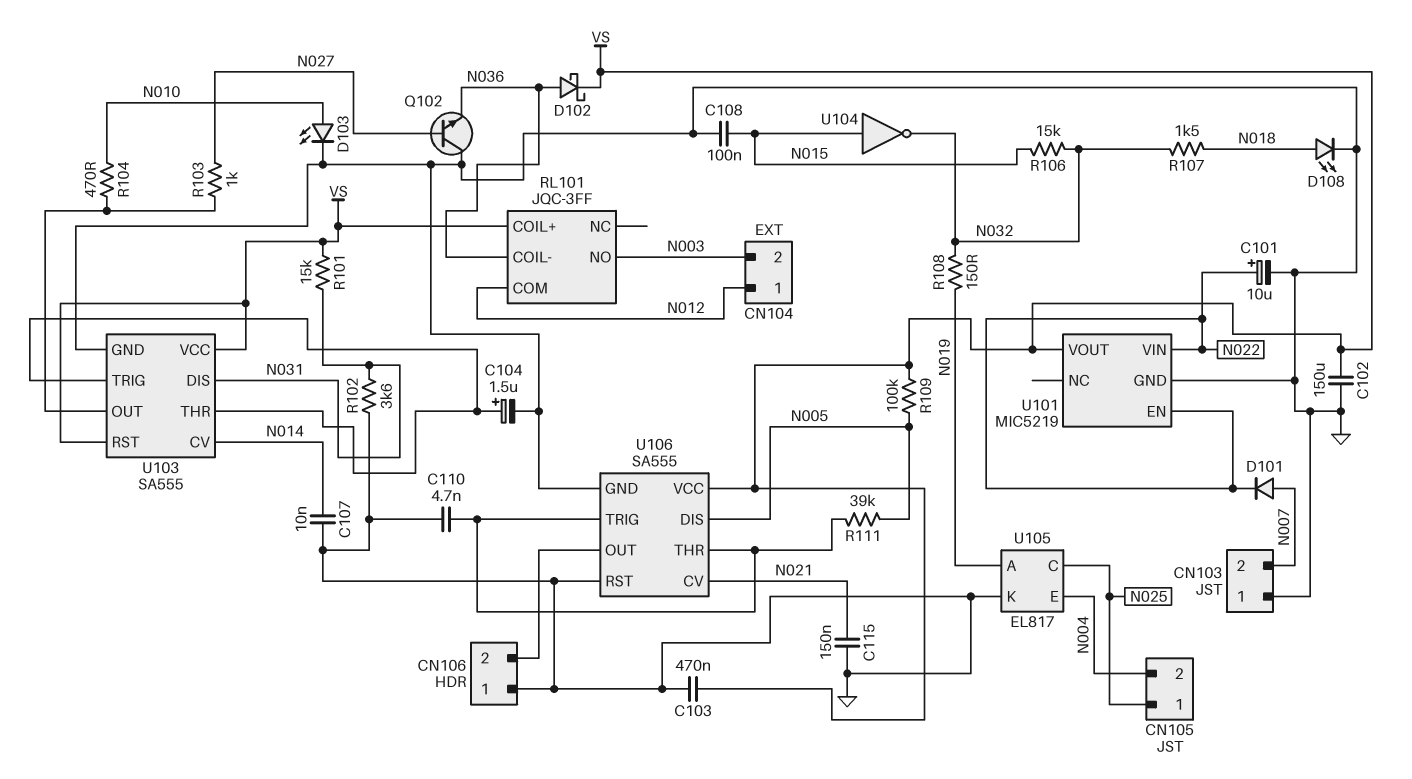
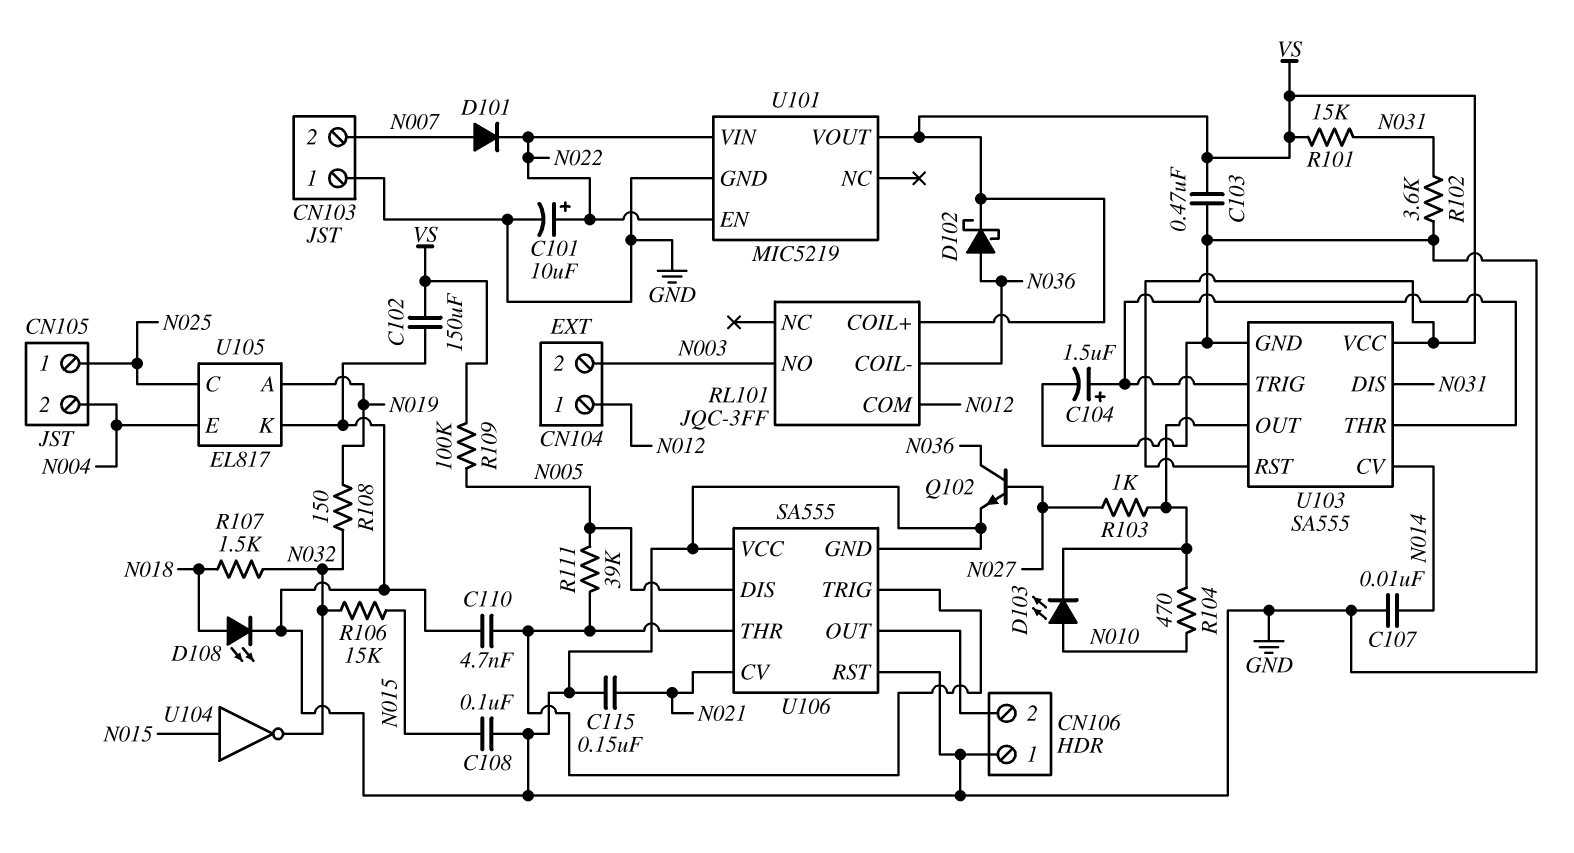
D103: LED (A N010, K GND) -> LED (A N010, K U103/OUT)
Q102: NPN (B N027, C GND, E N036) -> NPN (B N027, C N036, E GND)
U106 pin VCC: VS -> GND

